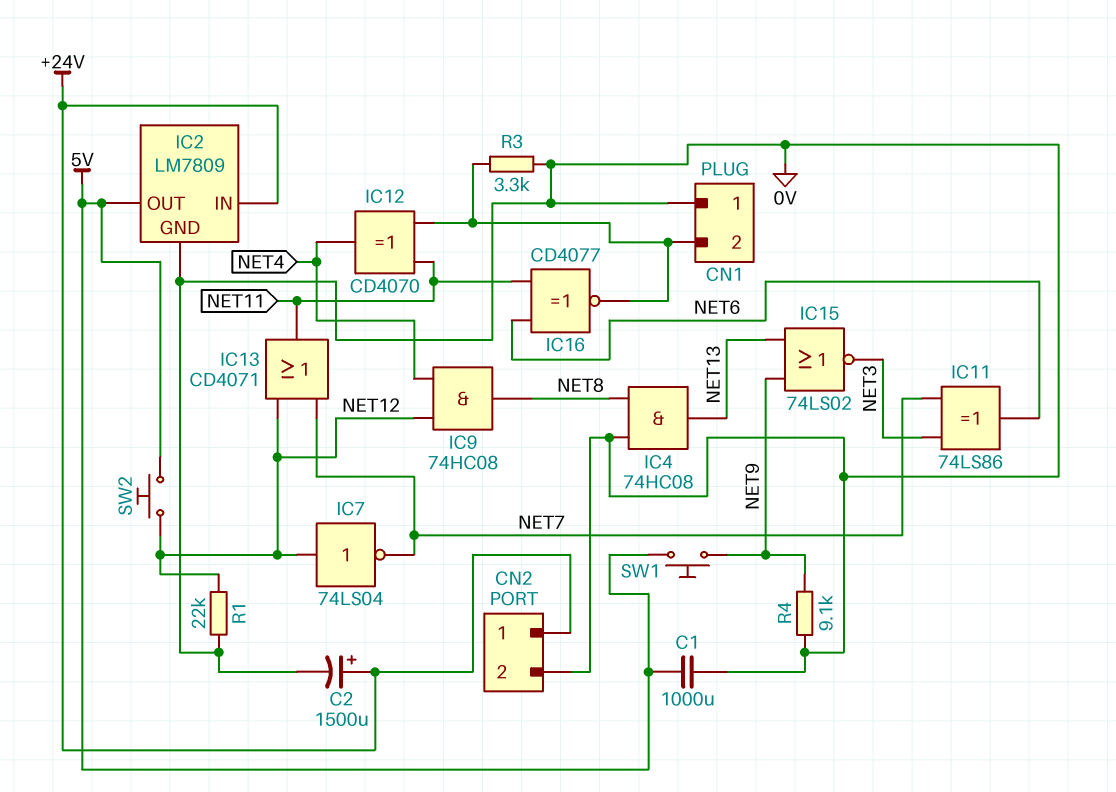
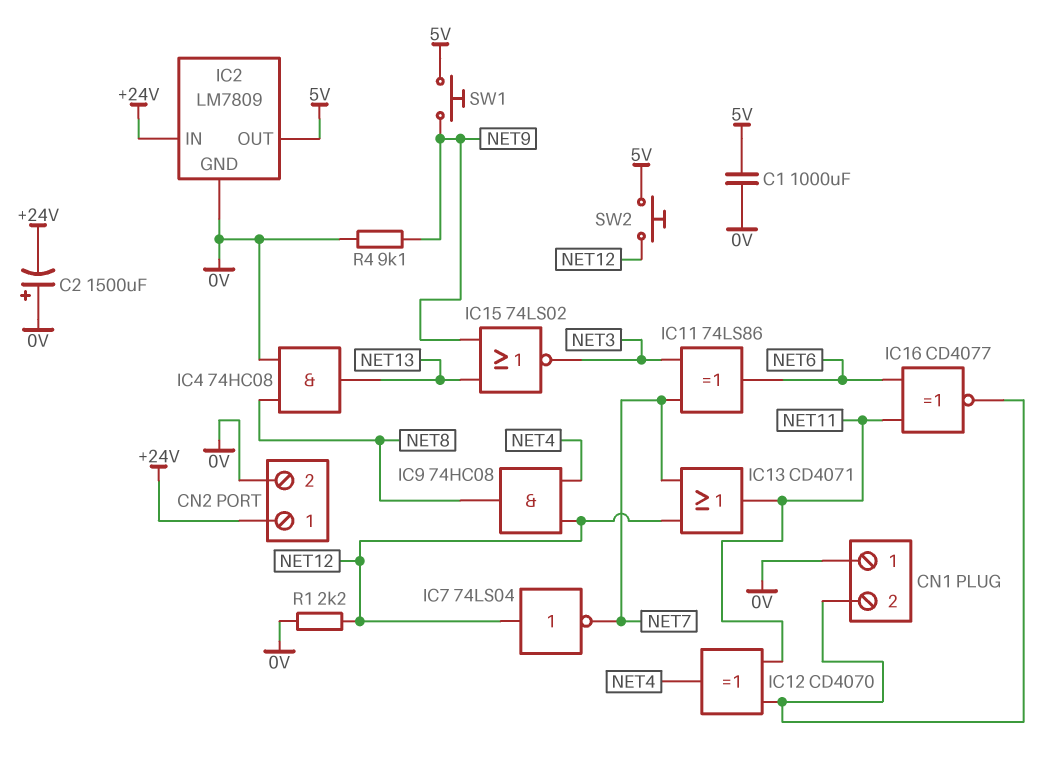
C2: 1500uF (plus +24V, minus 0V) -> 1500uF (plus 0V, minus +24V)
R1: 22k (0V, NET12) -> 2.2k (0V, NET12)
R3: 3.3k (0V, CN1/2) -> none

